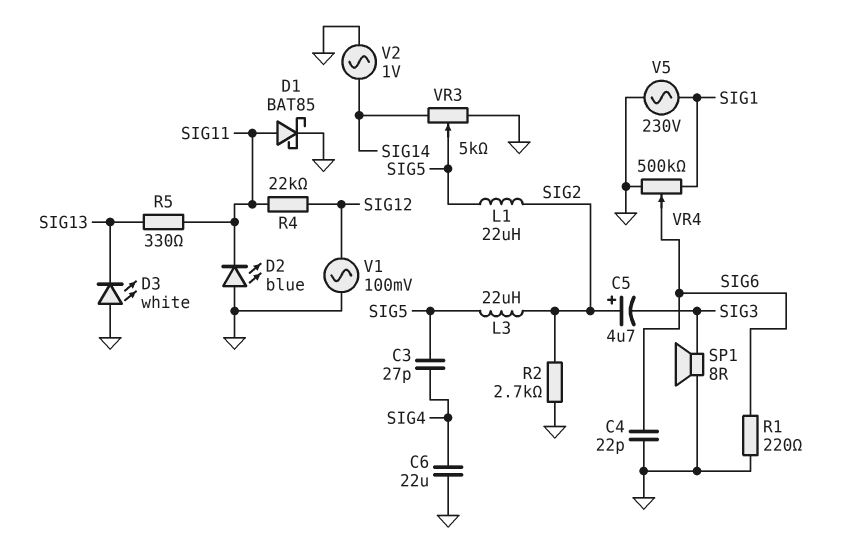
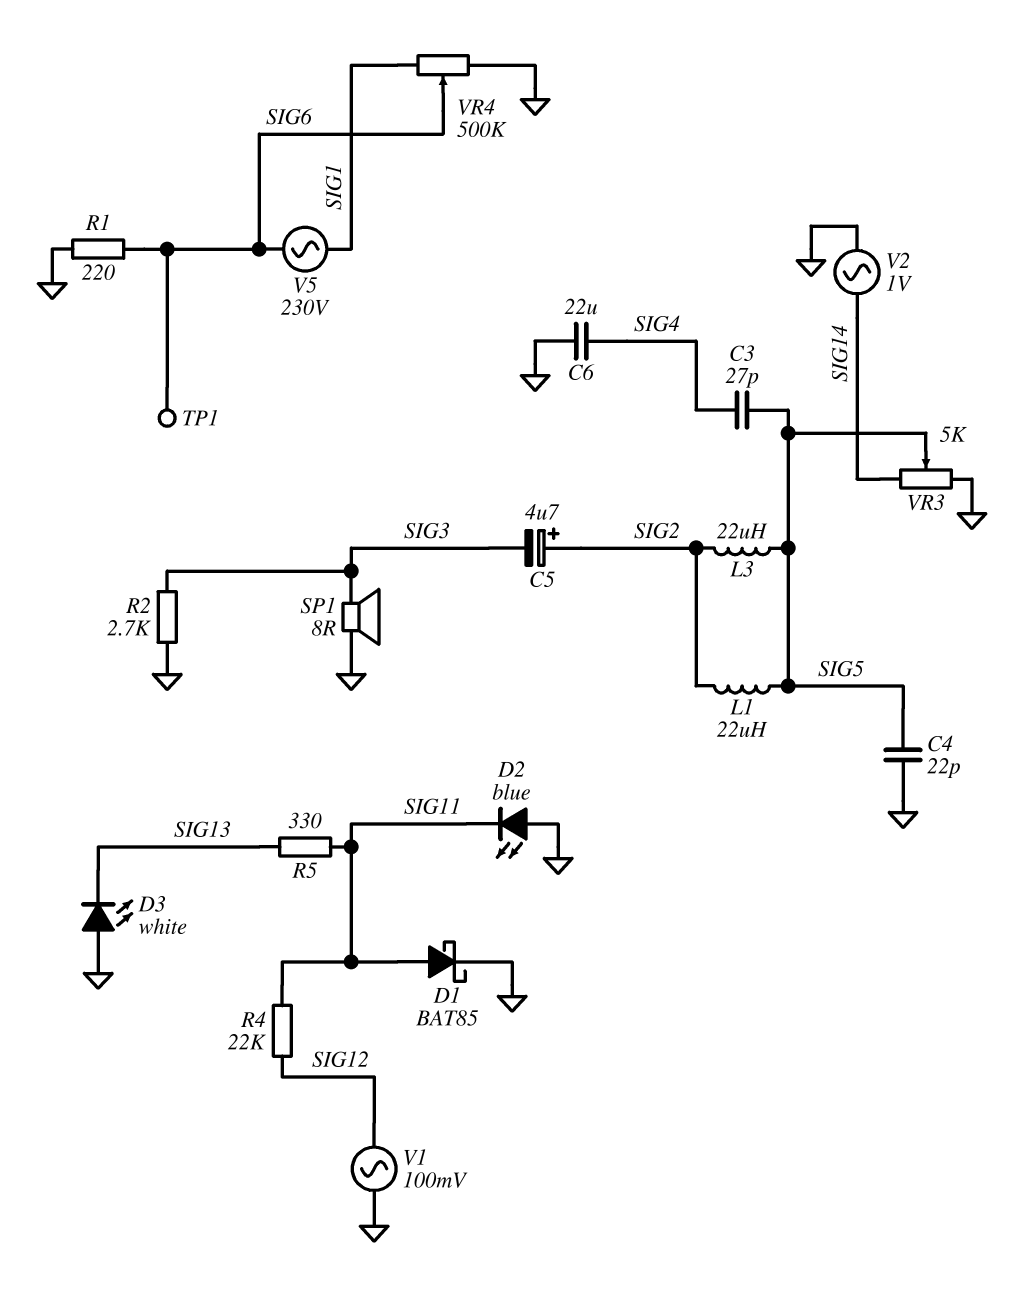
C4: 22pF (GND, SIG6) -> 22pF (GND, SIG5)
R2: 2.7k (GND, SIG2) -> 2.7k (GND, SIG3)
TP1: none -> test point (SIG6)
V5: AC 230V (GND, SIG1) -> AC 230V (SIG1, SIG6)

